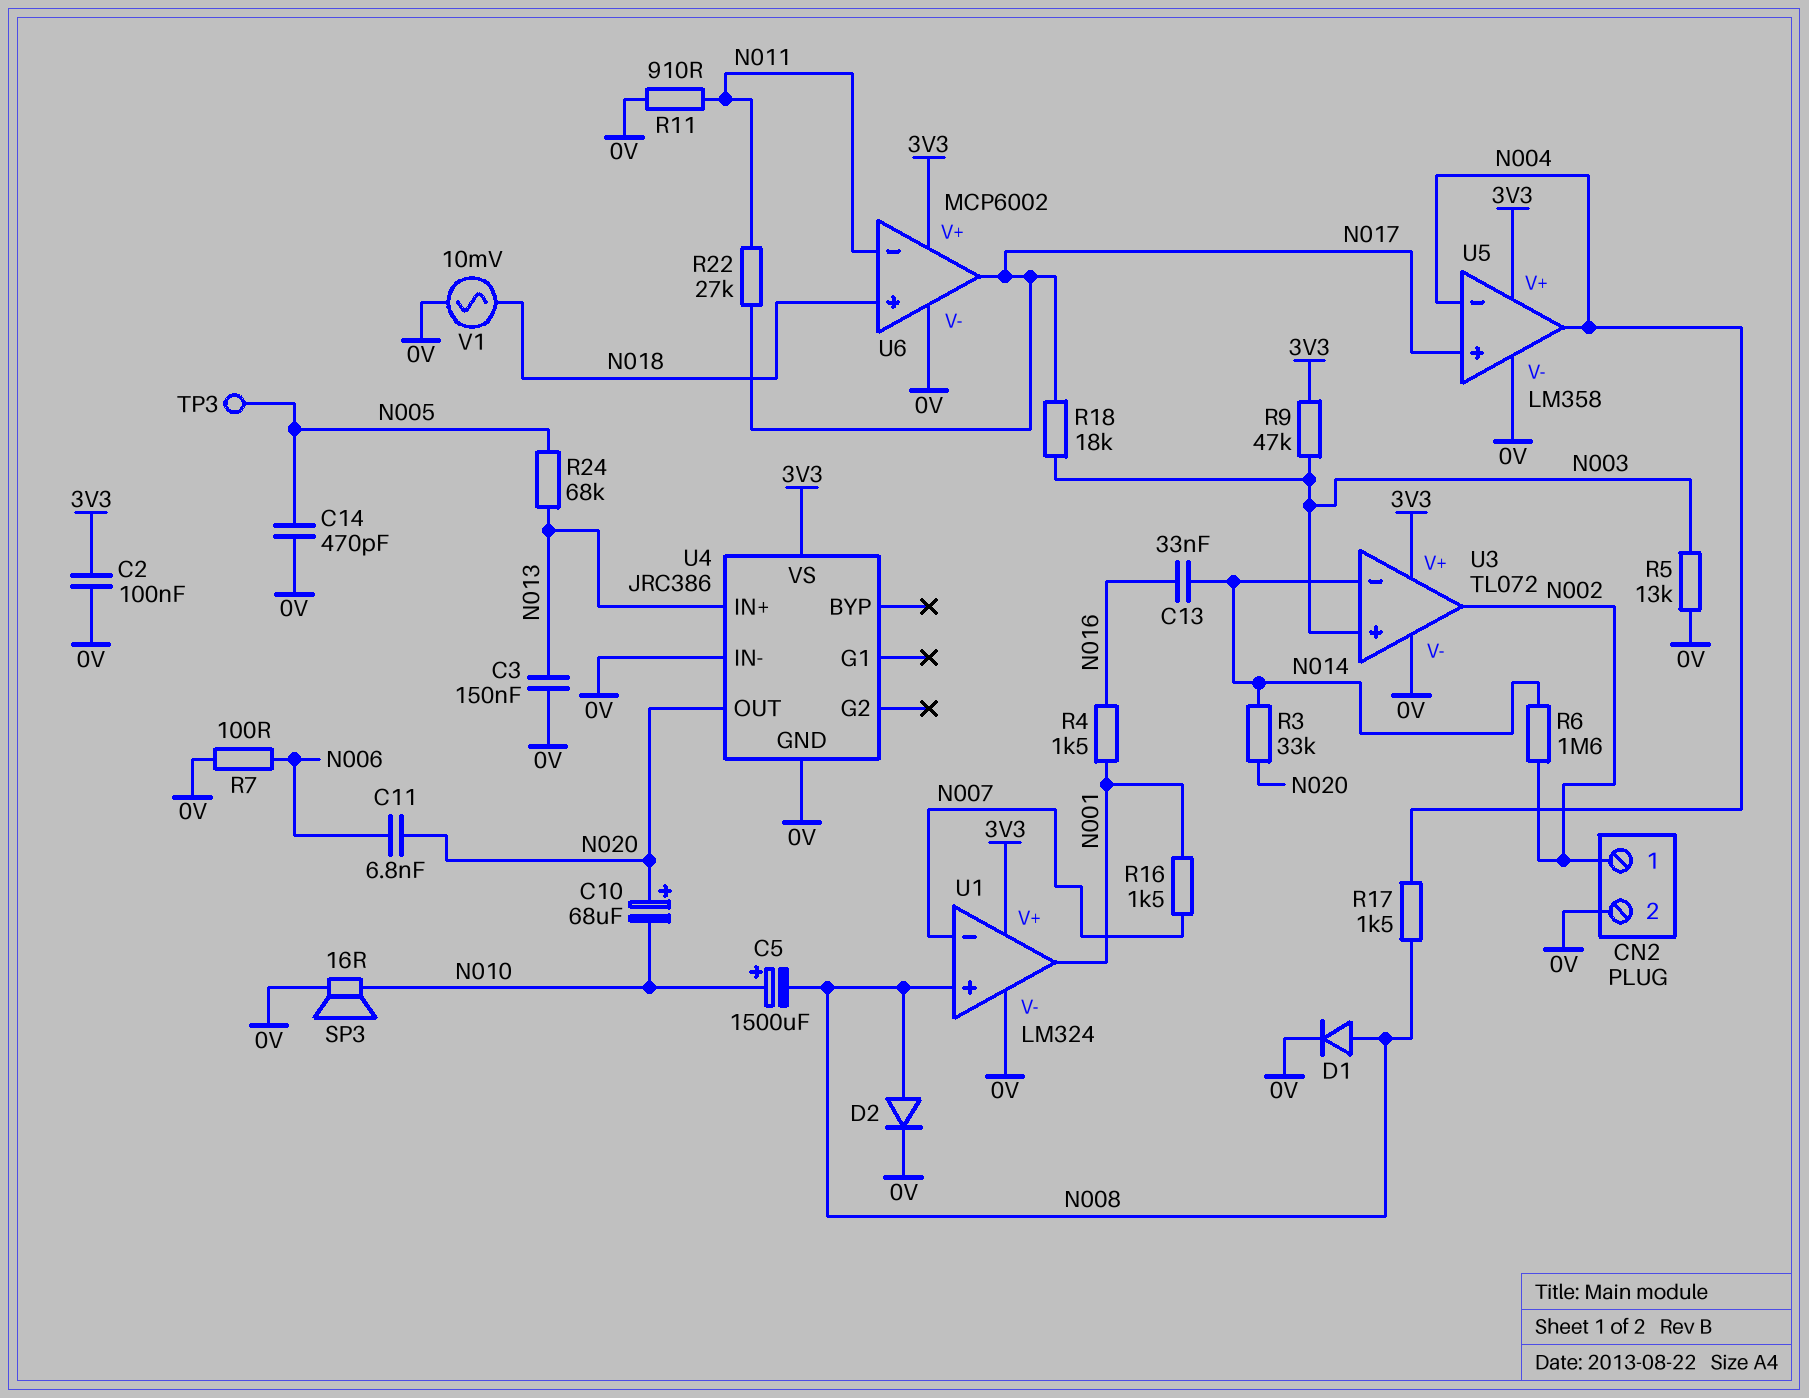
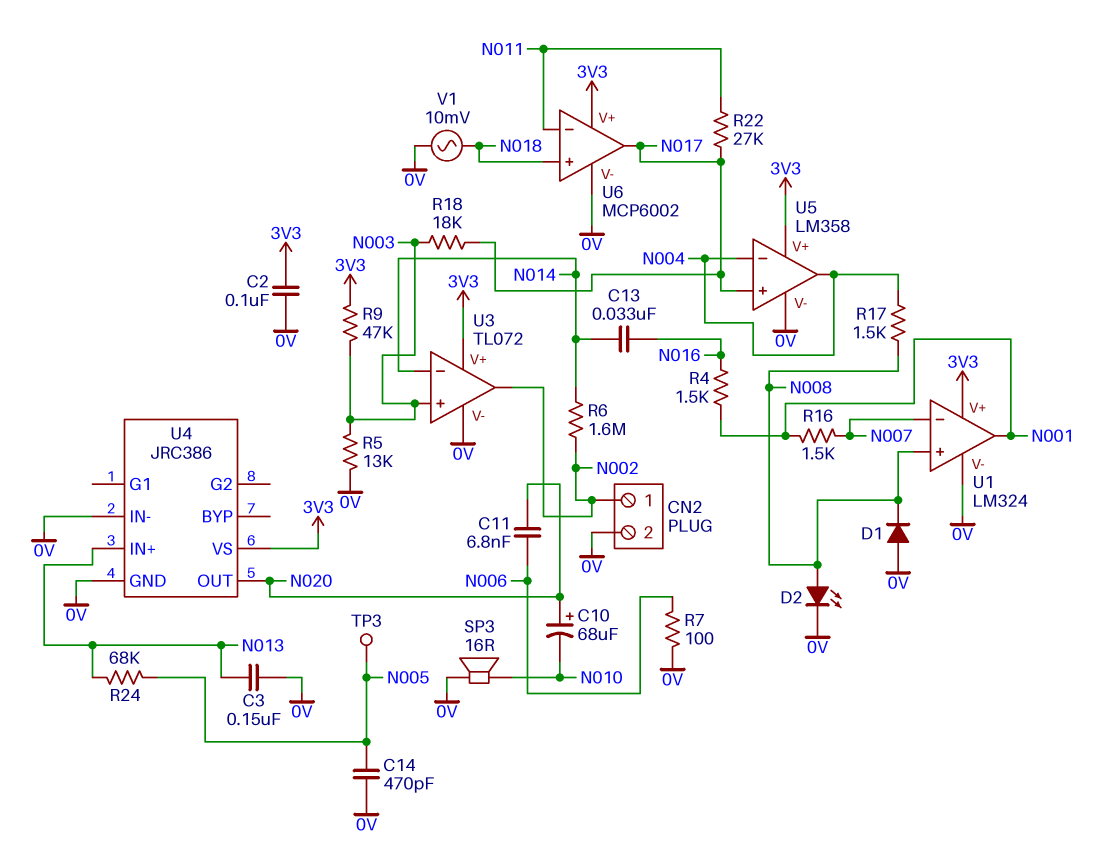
C5: 1500uF (plus N010, minus N008) -> none
D1: diode (A N008, K 0V) -> diode (A 0V, K N008)
D2: diode (A N008, K 0V) -> LED (A N008, K 0V)
R3: 33k (N014, N020) -> none
R11: 910 (0V, N011) -> none

